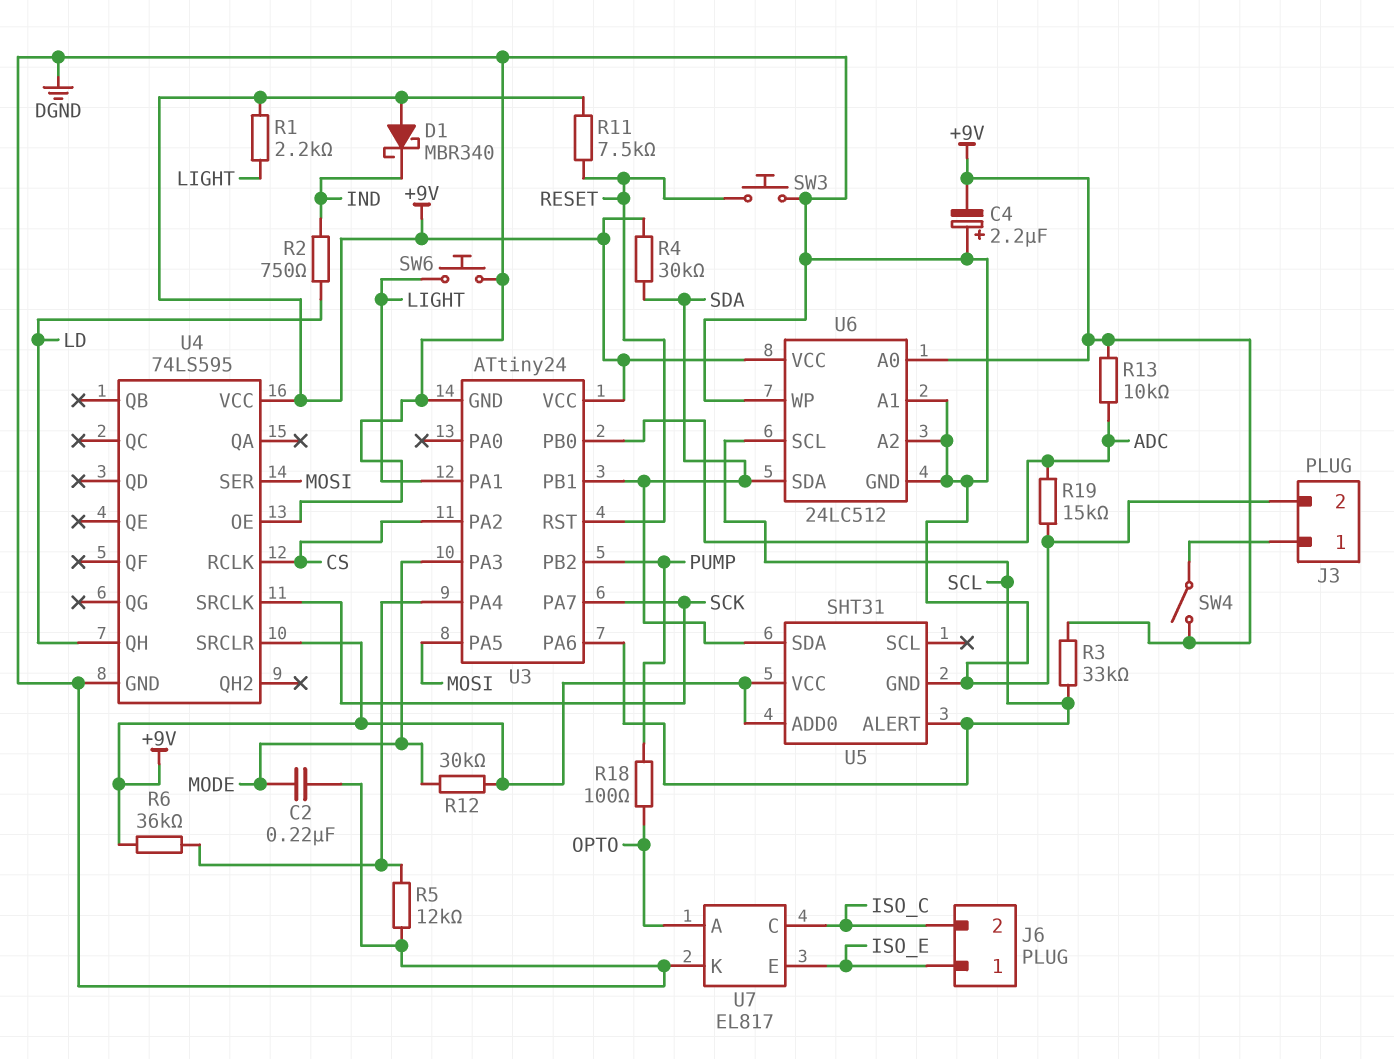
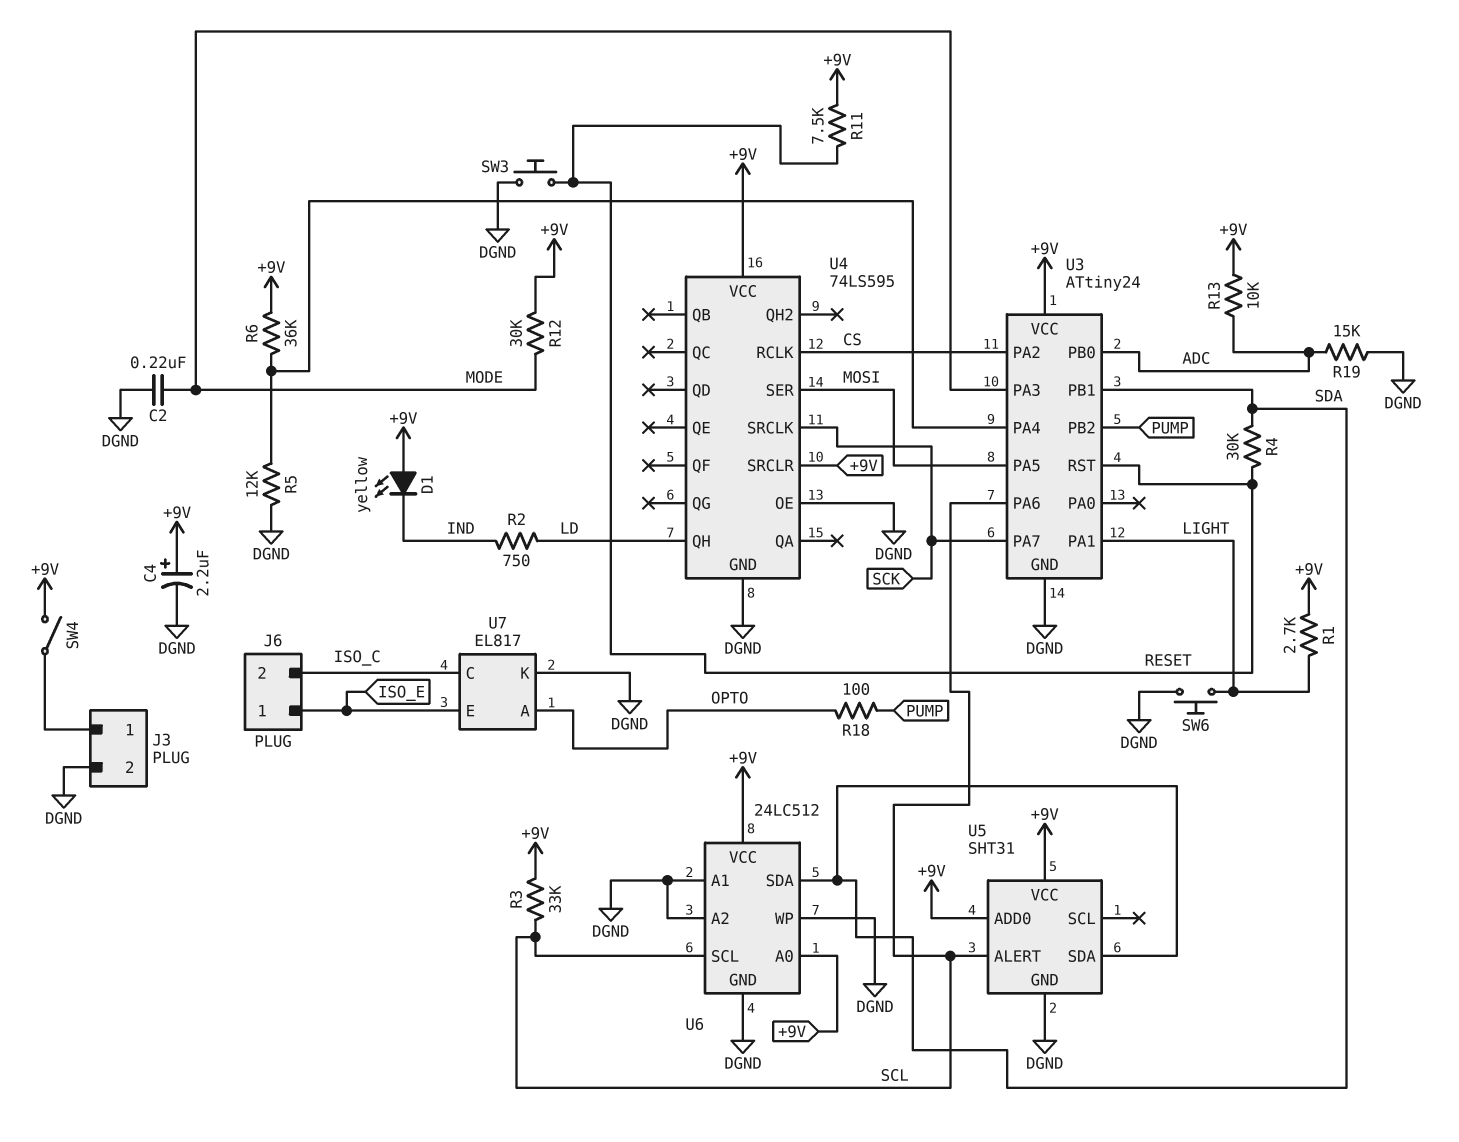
C4: 2.2uF (plus DGND, minus +9V) -> 2.2uF (plus +9V, minus DGND)
D1: schottky MBR340 (A +9V, K IND) -> LED yellow (A +9V, K IND)
R1: 2.2k (+9V, LIGHT) -> 2.7k (+9V, LIGHT)
R4: 30k (+9V, SDA) -> 30k (RESET, SDA)

